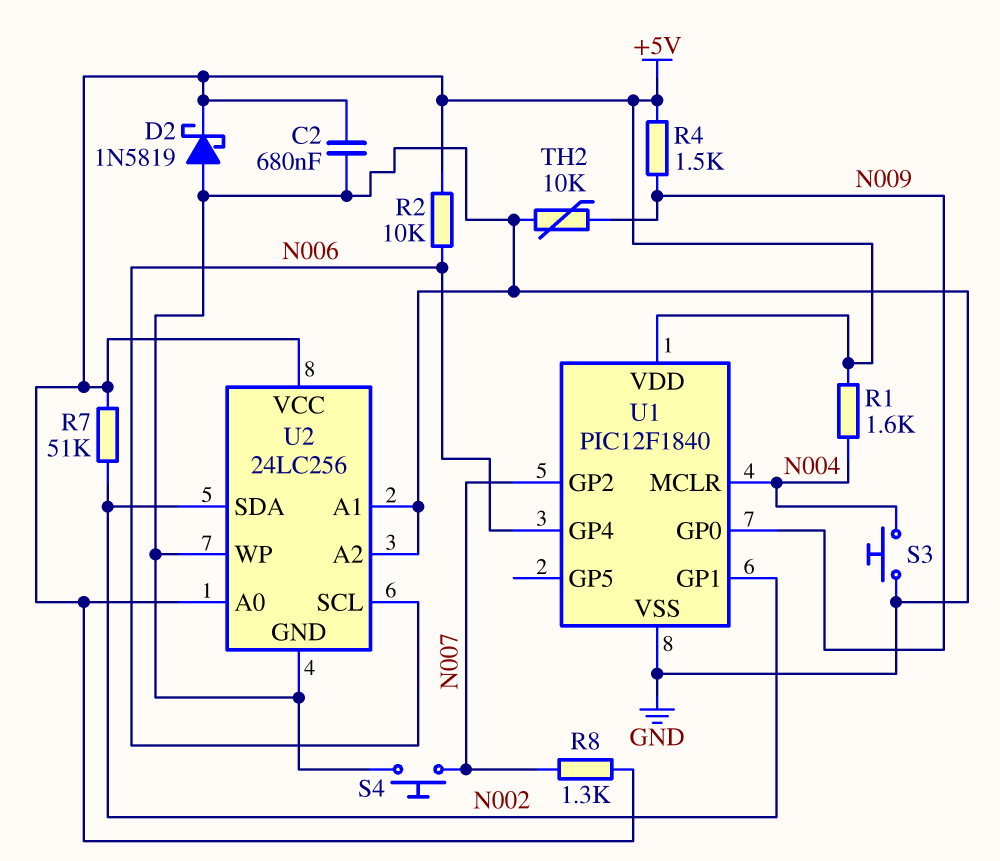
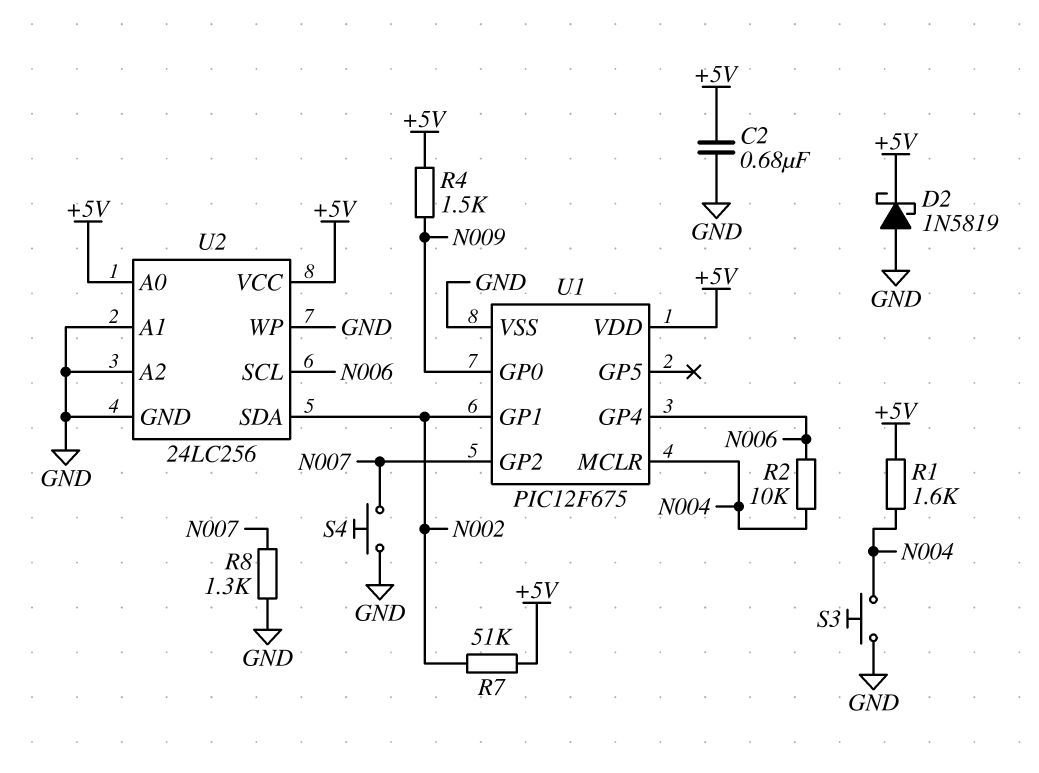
R2: 10k (+5V, N006) -> 10k (N004, N006)
R8: 1.3k (+5V, N007) -> 1.3k (GND, N007)
TH2: 10k (GND, N009) -> none
U1: PIC12F1840 -> PIC12F675

